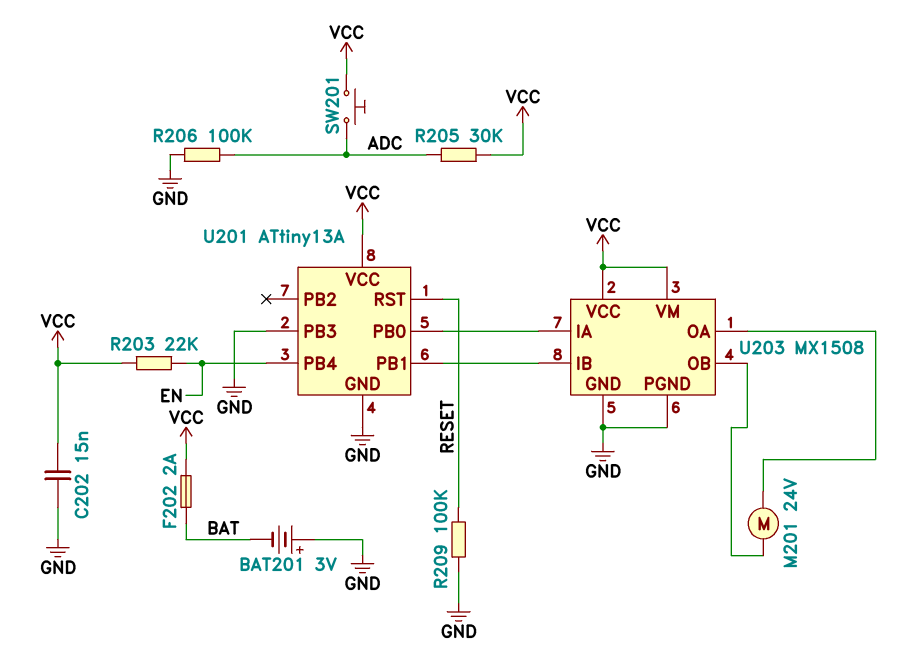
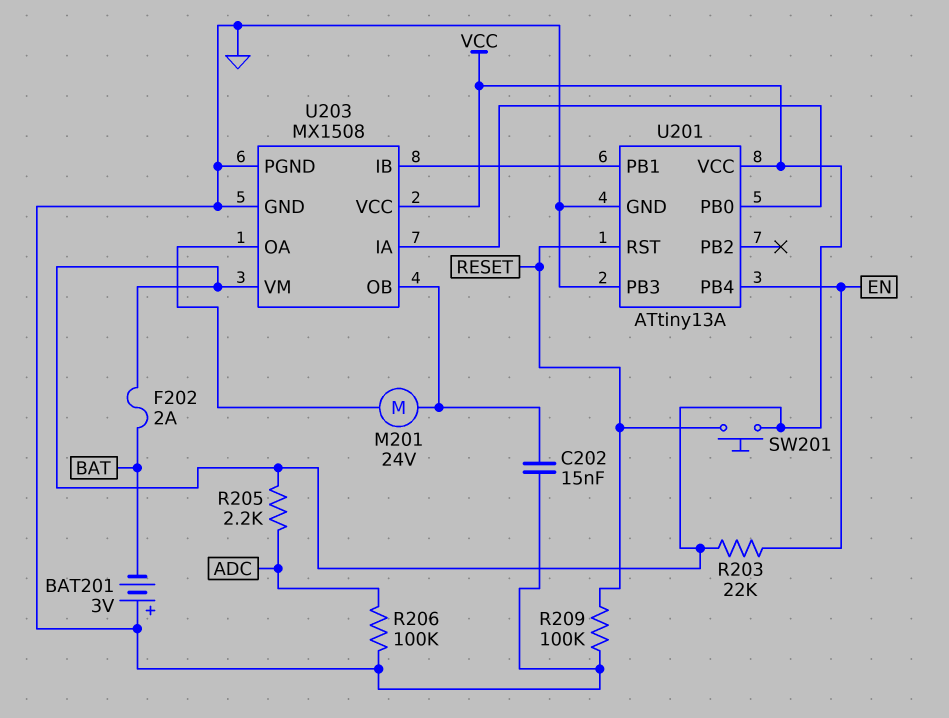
C202: 15nF (GND, VCC) -> 15nF (GND, U203/OB)
R205: 30k (ADC, VCC) -> 2.2k (ADC, VCC)
SW201: button (ADC, VCC) -> button (RESET, VCC)

